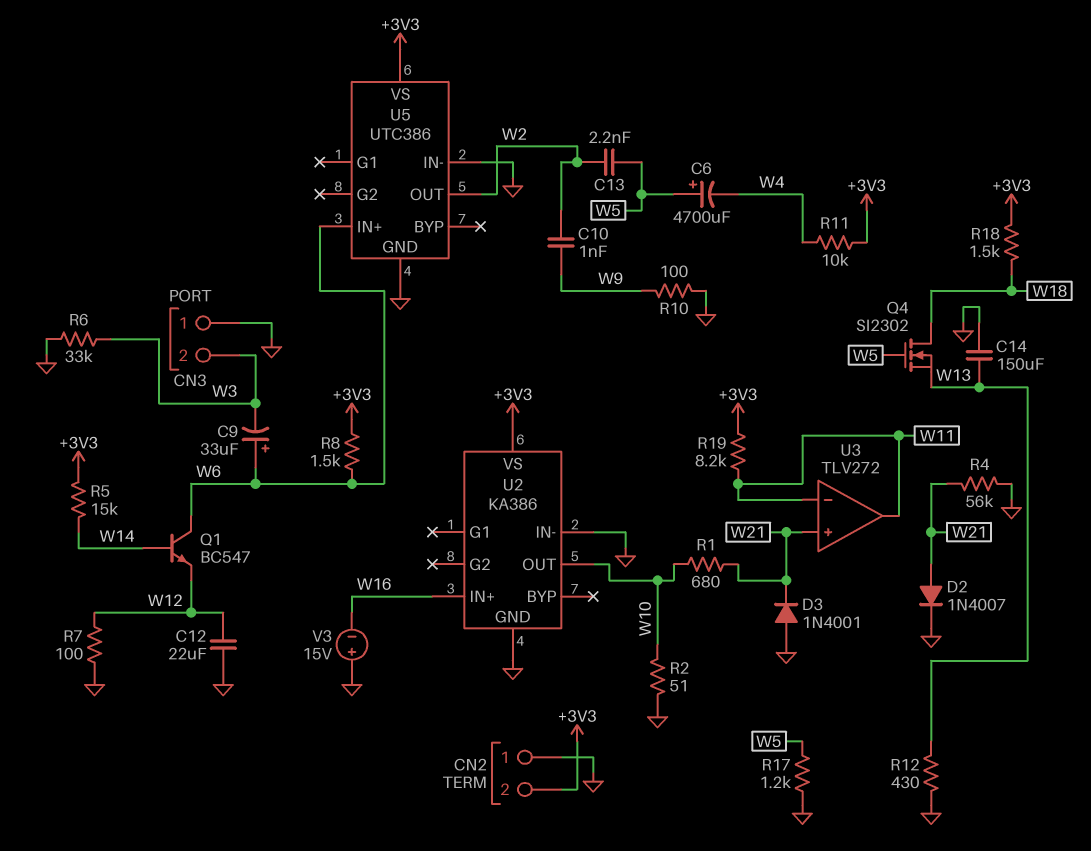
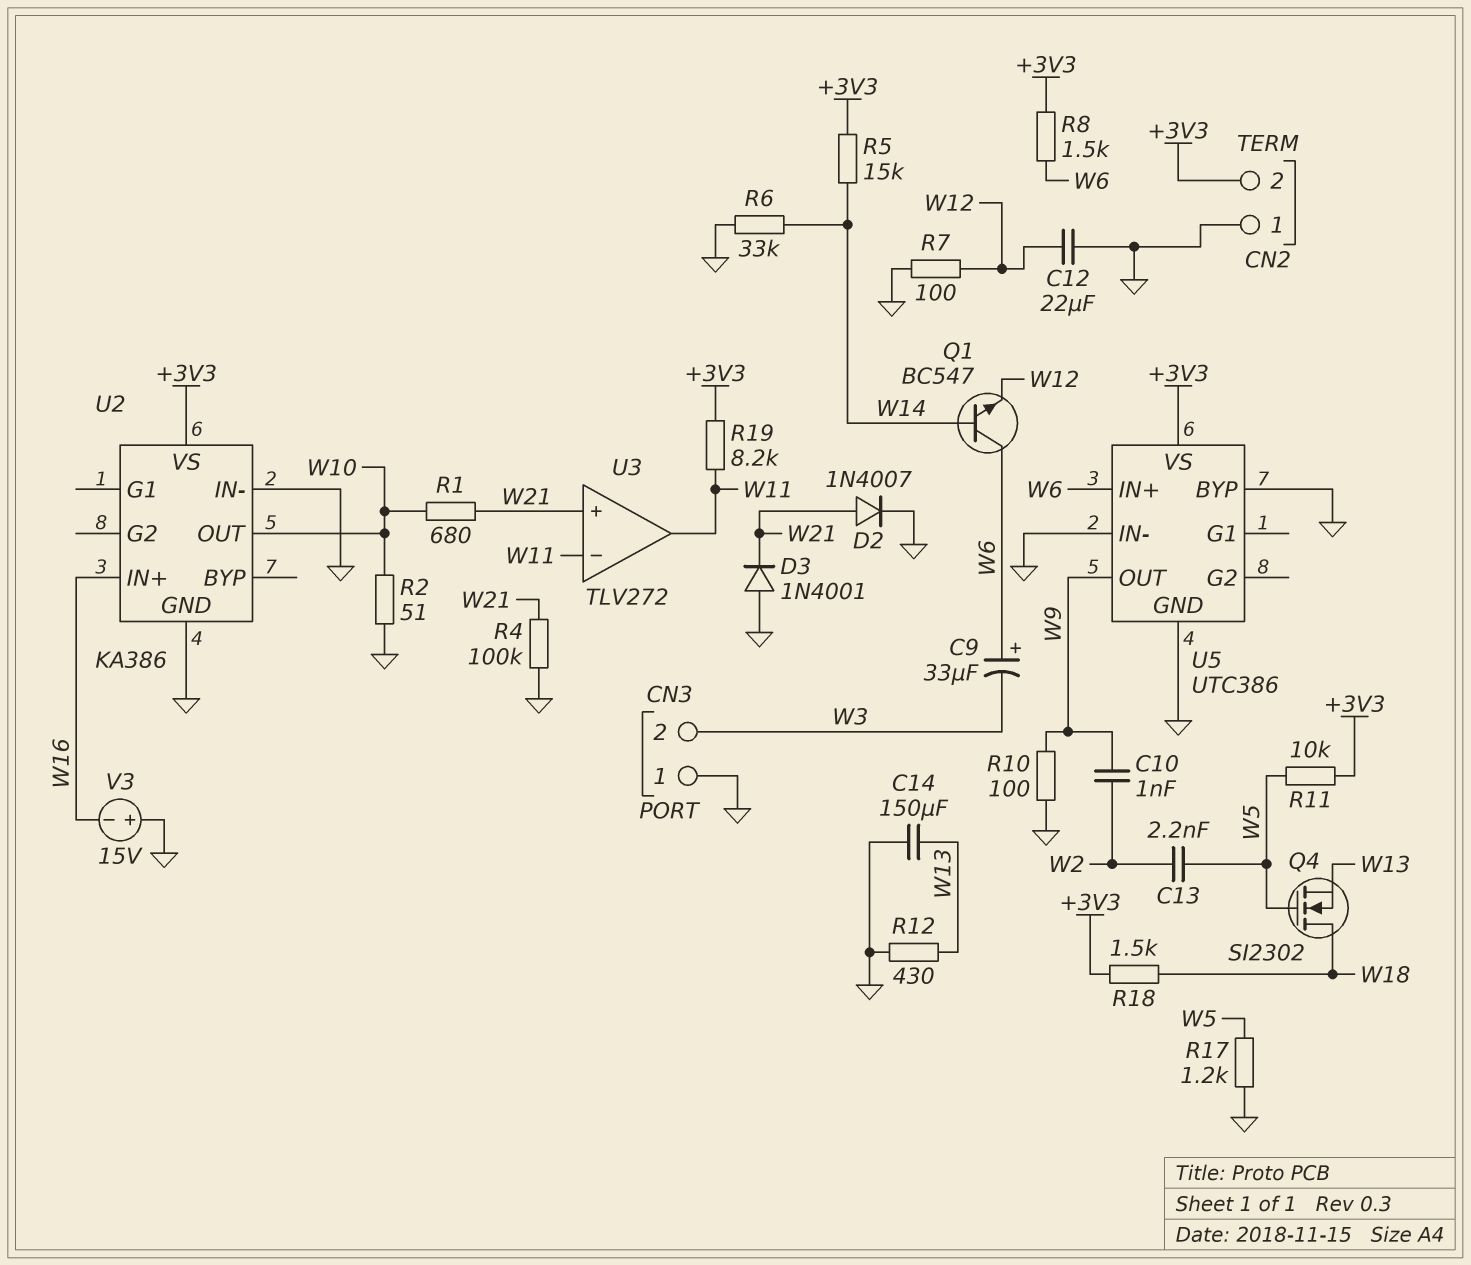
C6: 4700uF (plus W5, minus W4) -> none
R4: 56k (GND, W21) -> 100k (GND, W21)
R6: 33k (GND, W3) -> 33k (GND, W14)
R11: 10k (+3V3, W4) -> 10k (+3V3, W5)
U5 pin BYP: none -> GND
U5 pin OUT: W2 -> W9

